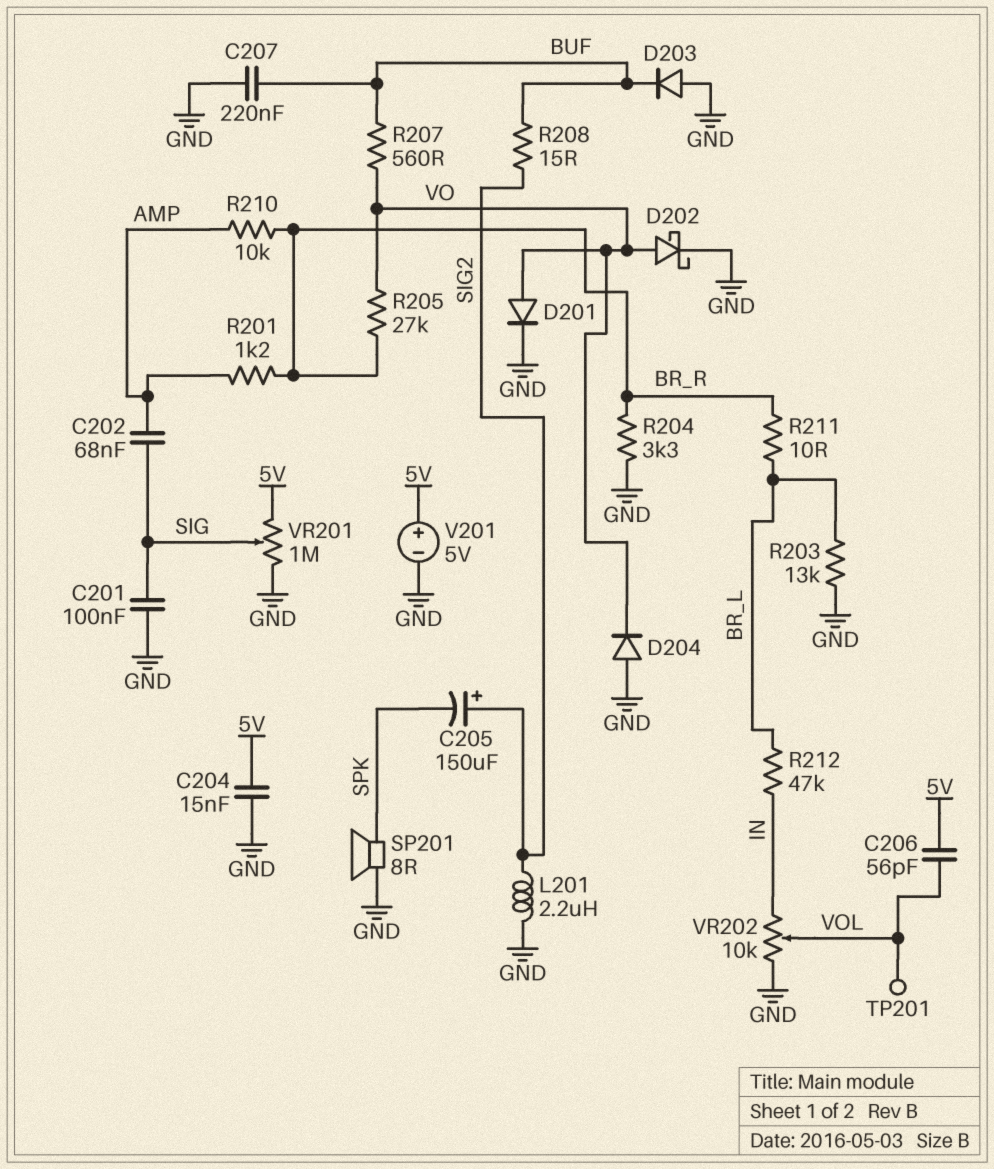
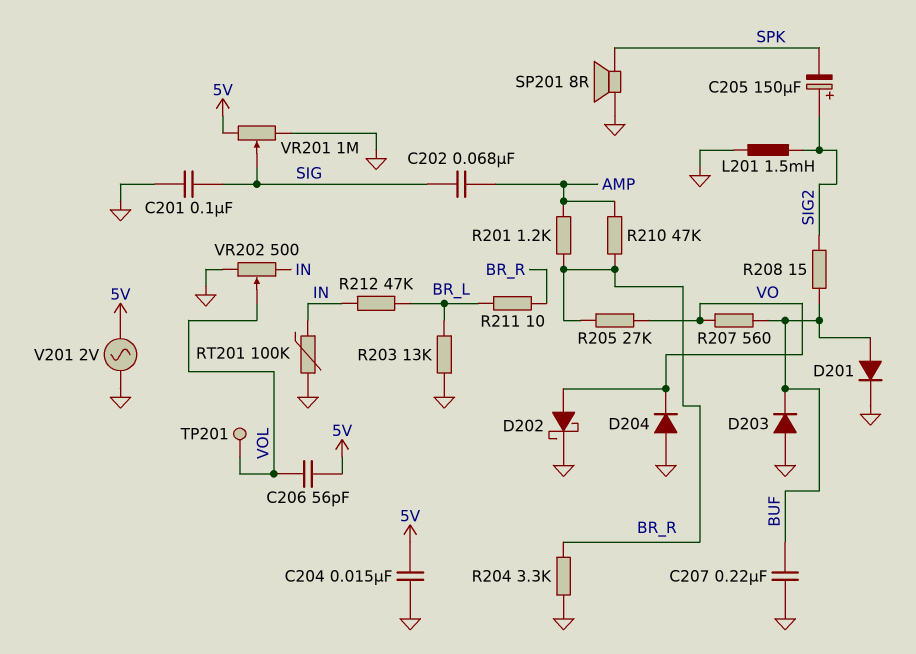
D201: diode (A VO, K GND) -> diode (A BUF, K GND)
L201: 2.2uH (GND, SIG2) -> 1.5mH (GND, SIG2)
R210: 10k (AMP, BR_R) -> 47k (AMP, BR_R)
RT201: none -> 100k (GND, IN)
V201: 5V (plus 5V, minus GND) -> AC 2V (5V, GND)
VR202: 10k (GND, IN, wiper VOL) -> 500 (GND, IN, wiper VOL)

